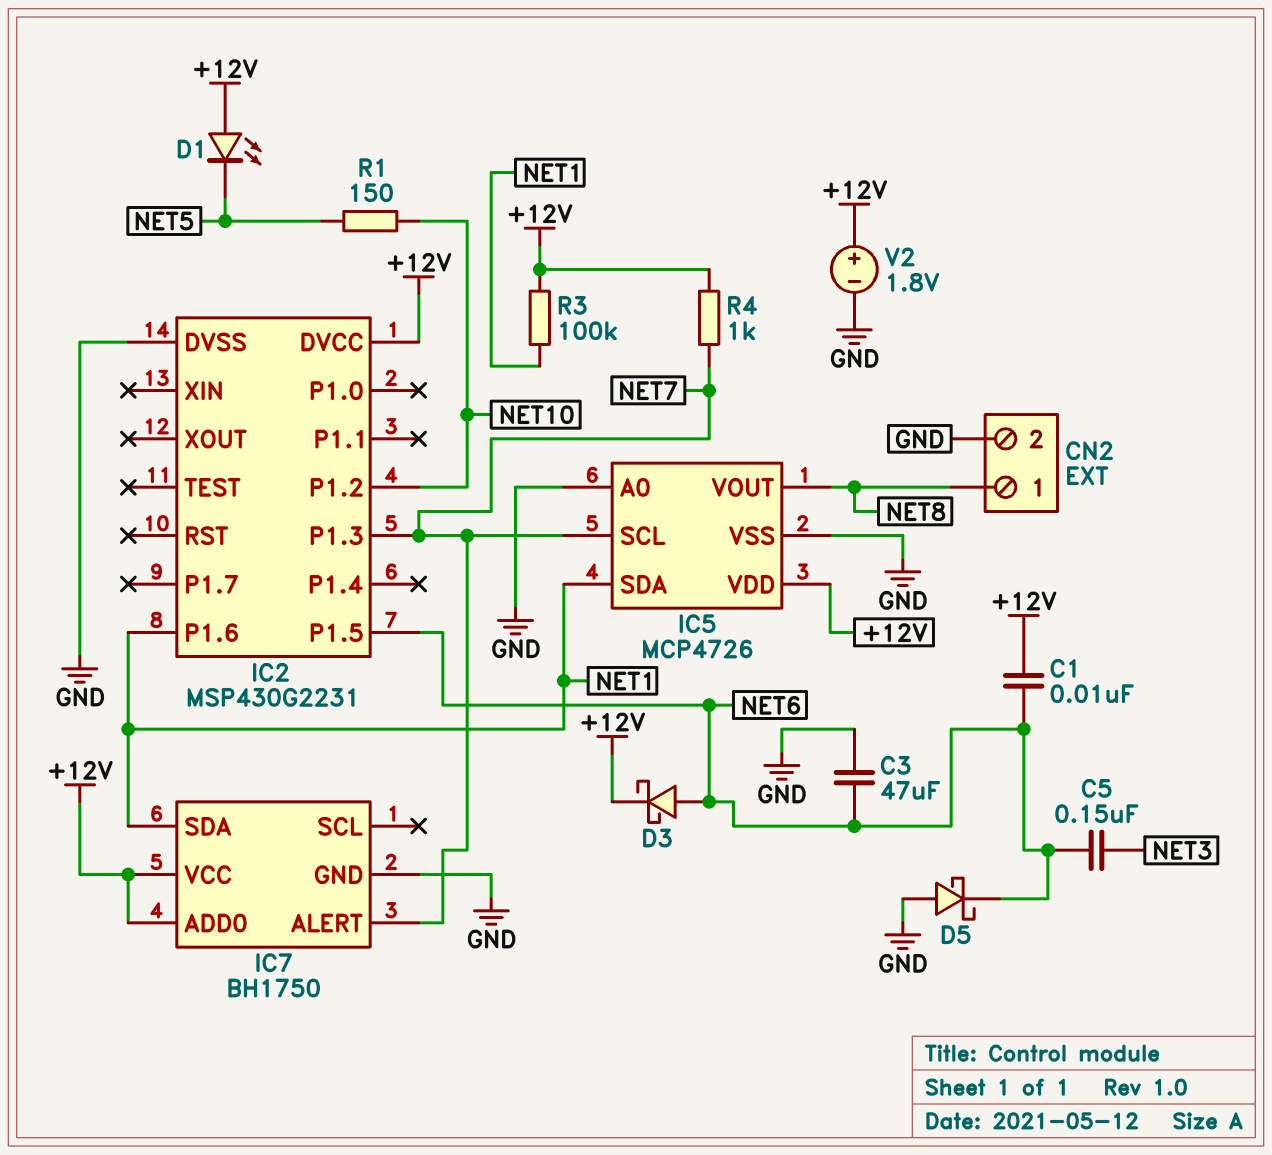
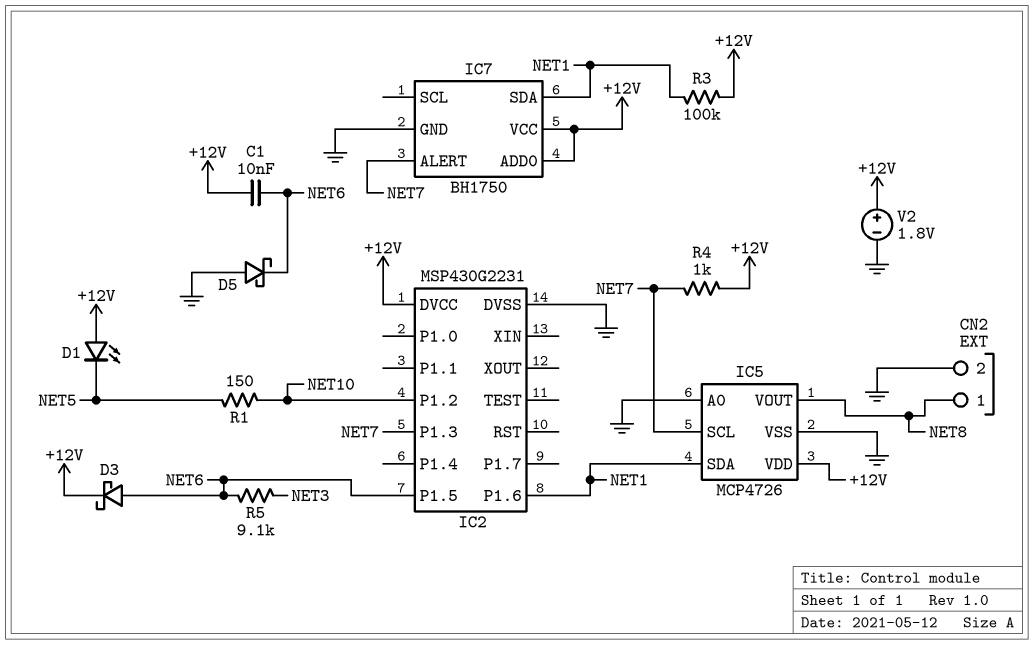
C3: 47uF (GND, NET6) -> none
C5: 150nF (NET3, NET6) -> none
R5: none -> 9.1k (NET3, NET6)

